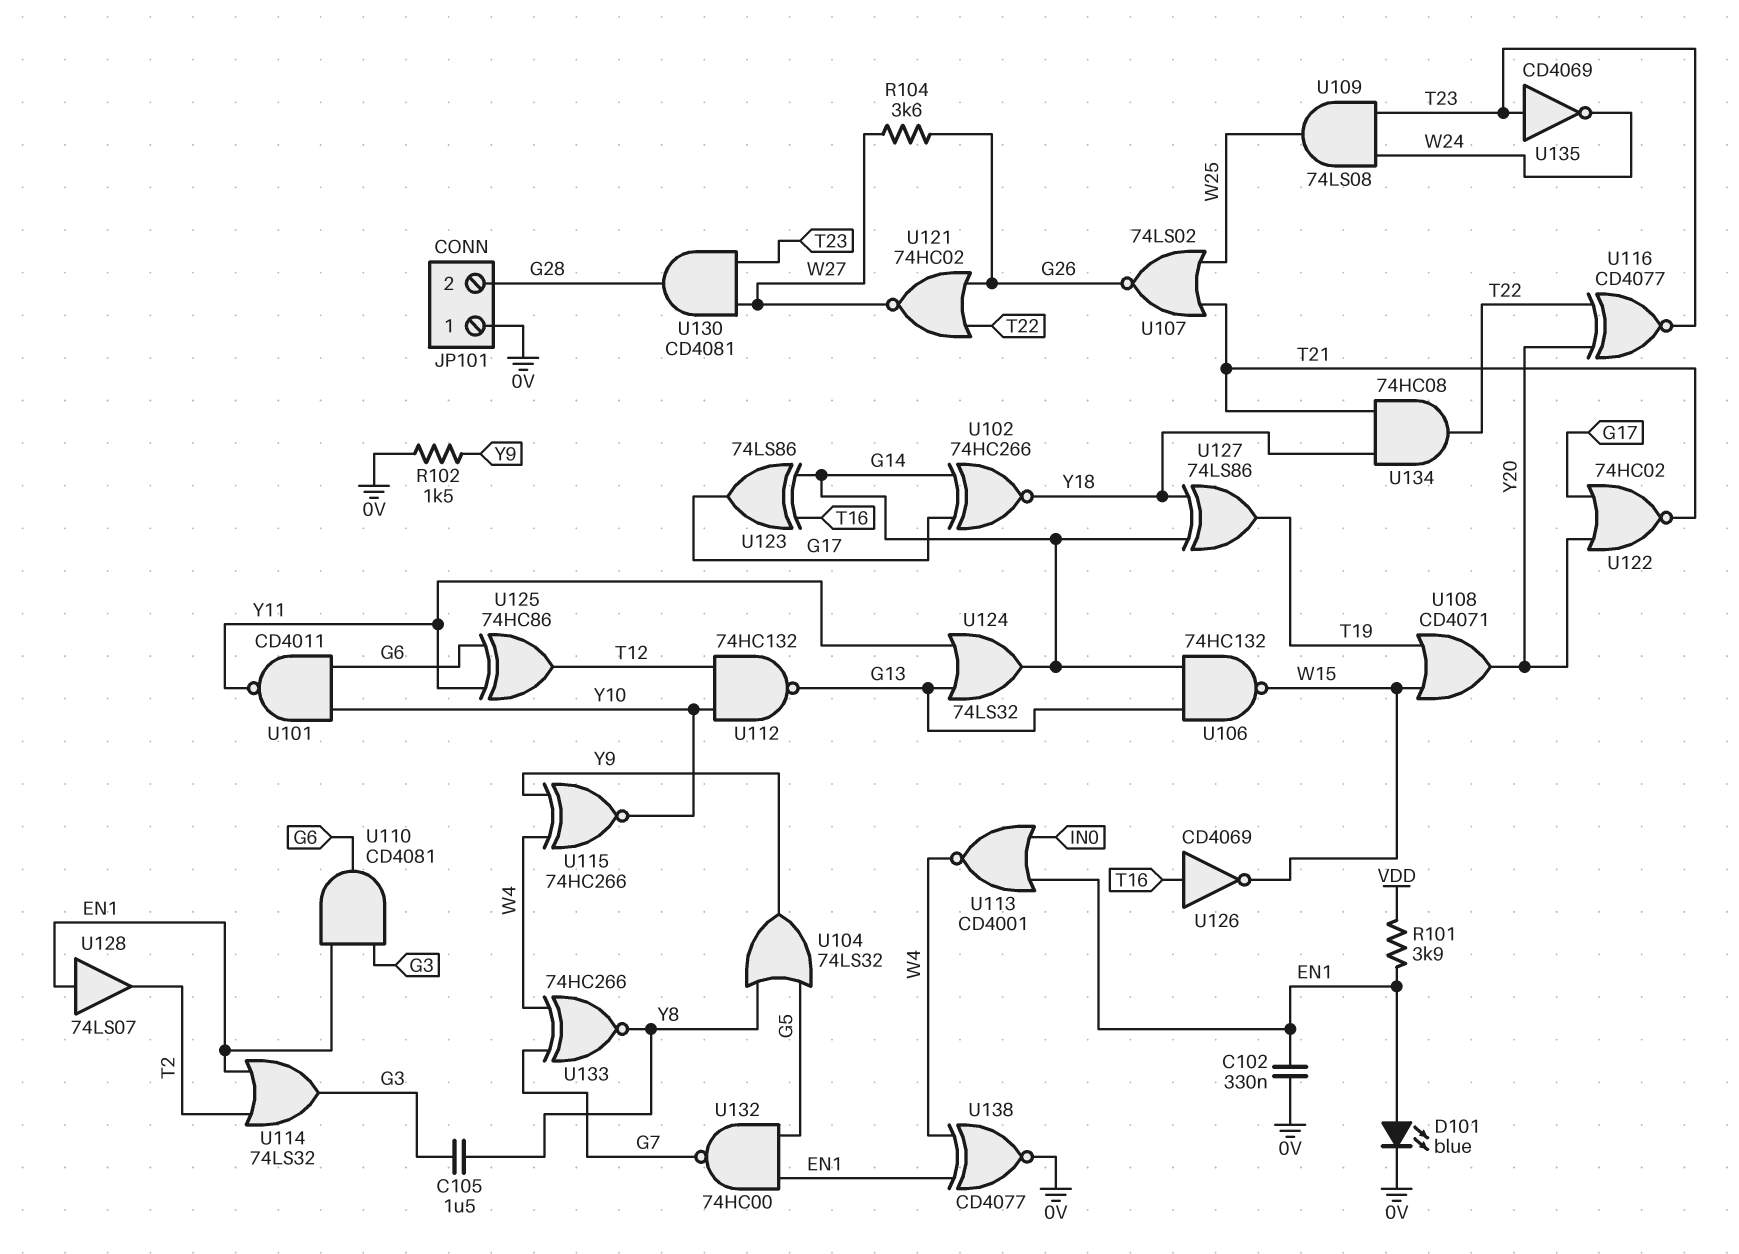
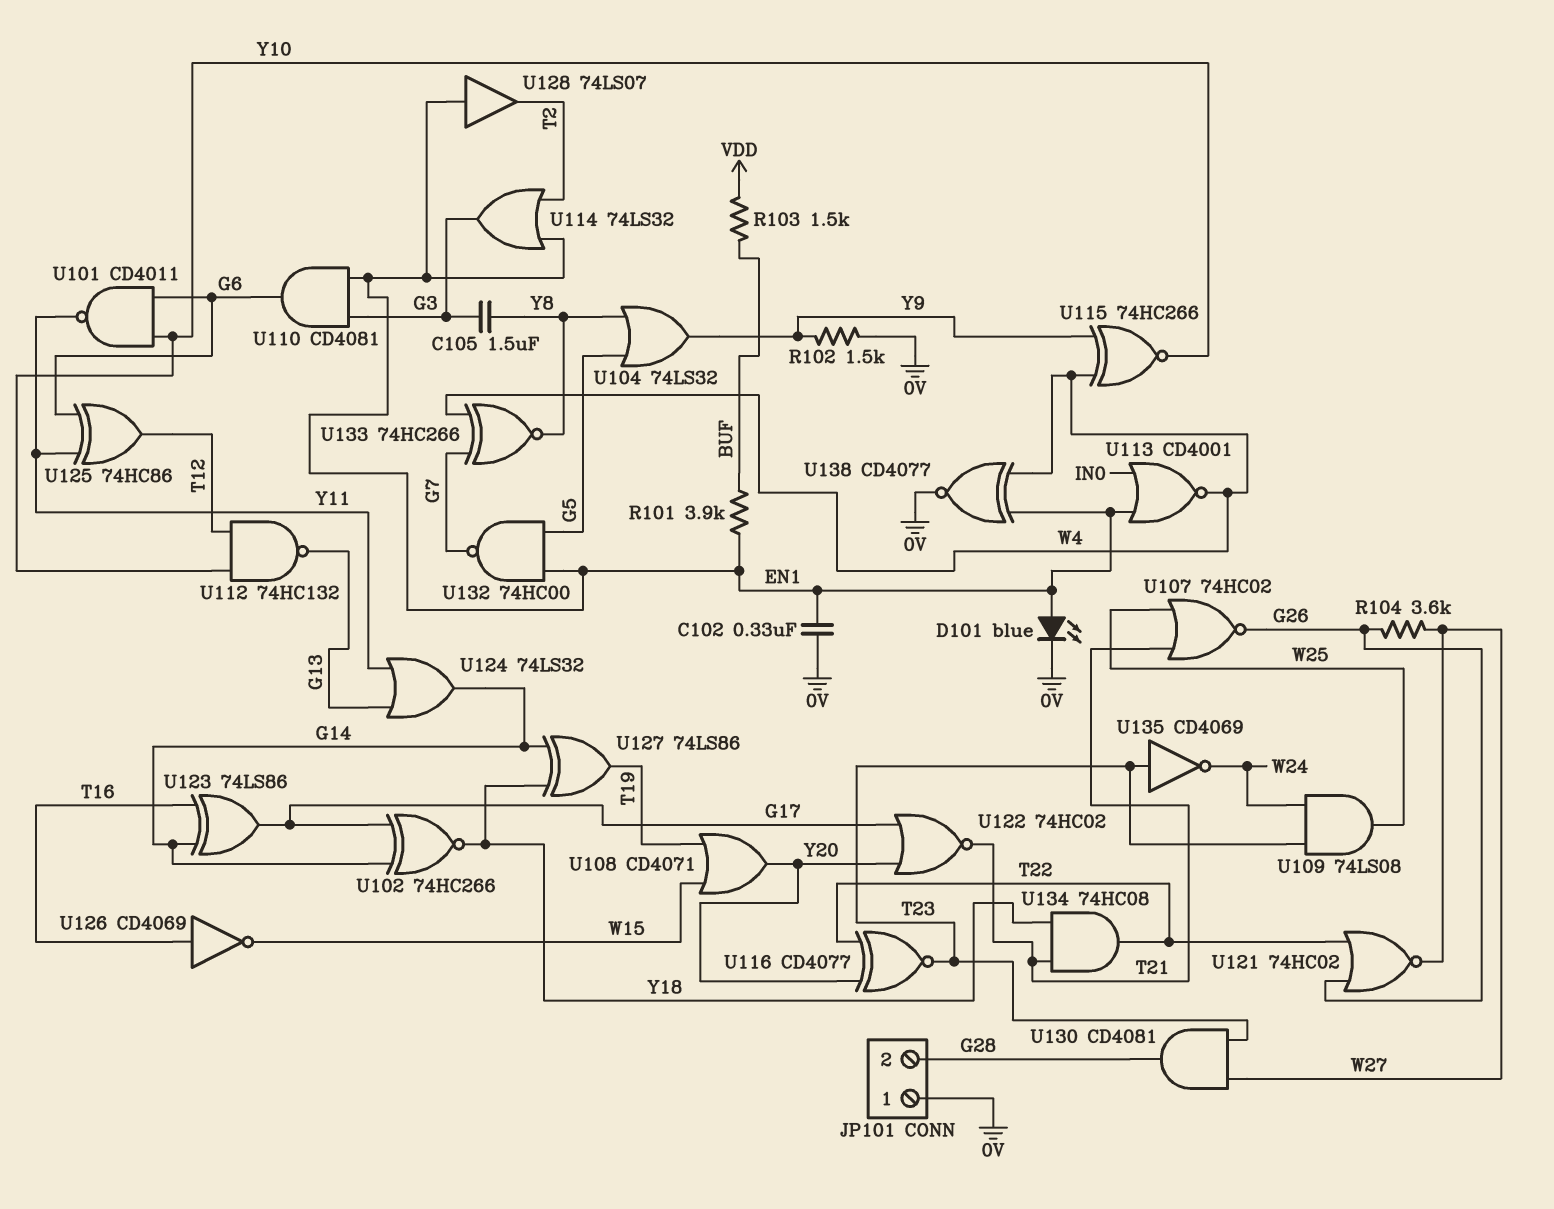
R101: 3.9k (EN1, VDD) -> 3.9k (BUF, EN1)
R103: none -> 1.5k (BUF, VDD)
U106: NAND 74HC132 (in G13, in G14, out W15) -> none
U107: NOR 74LS02 (in T21, in W25, out G26) -> NOR 74HC02 (in T21, in W25, out G26)

